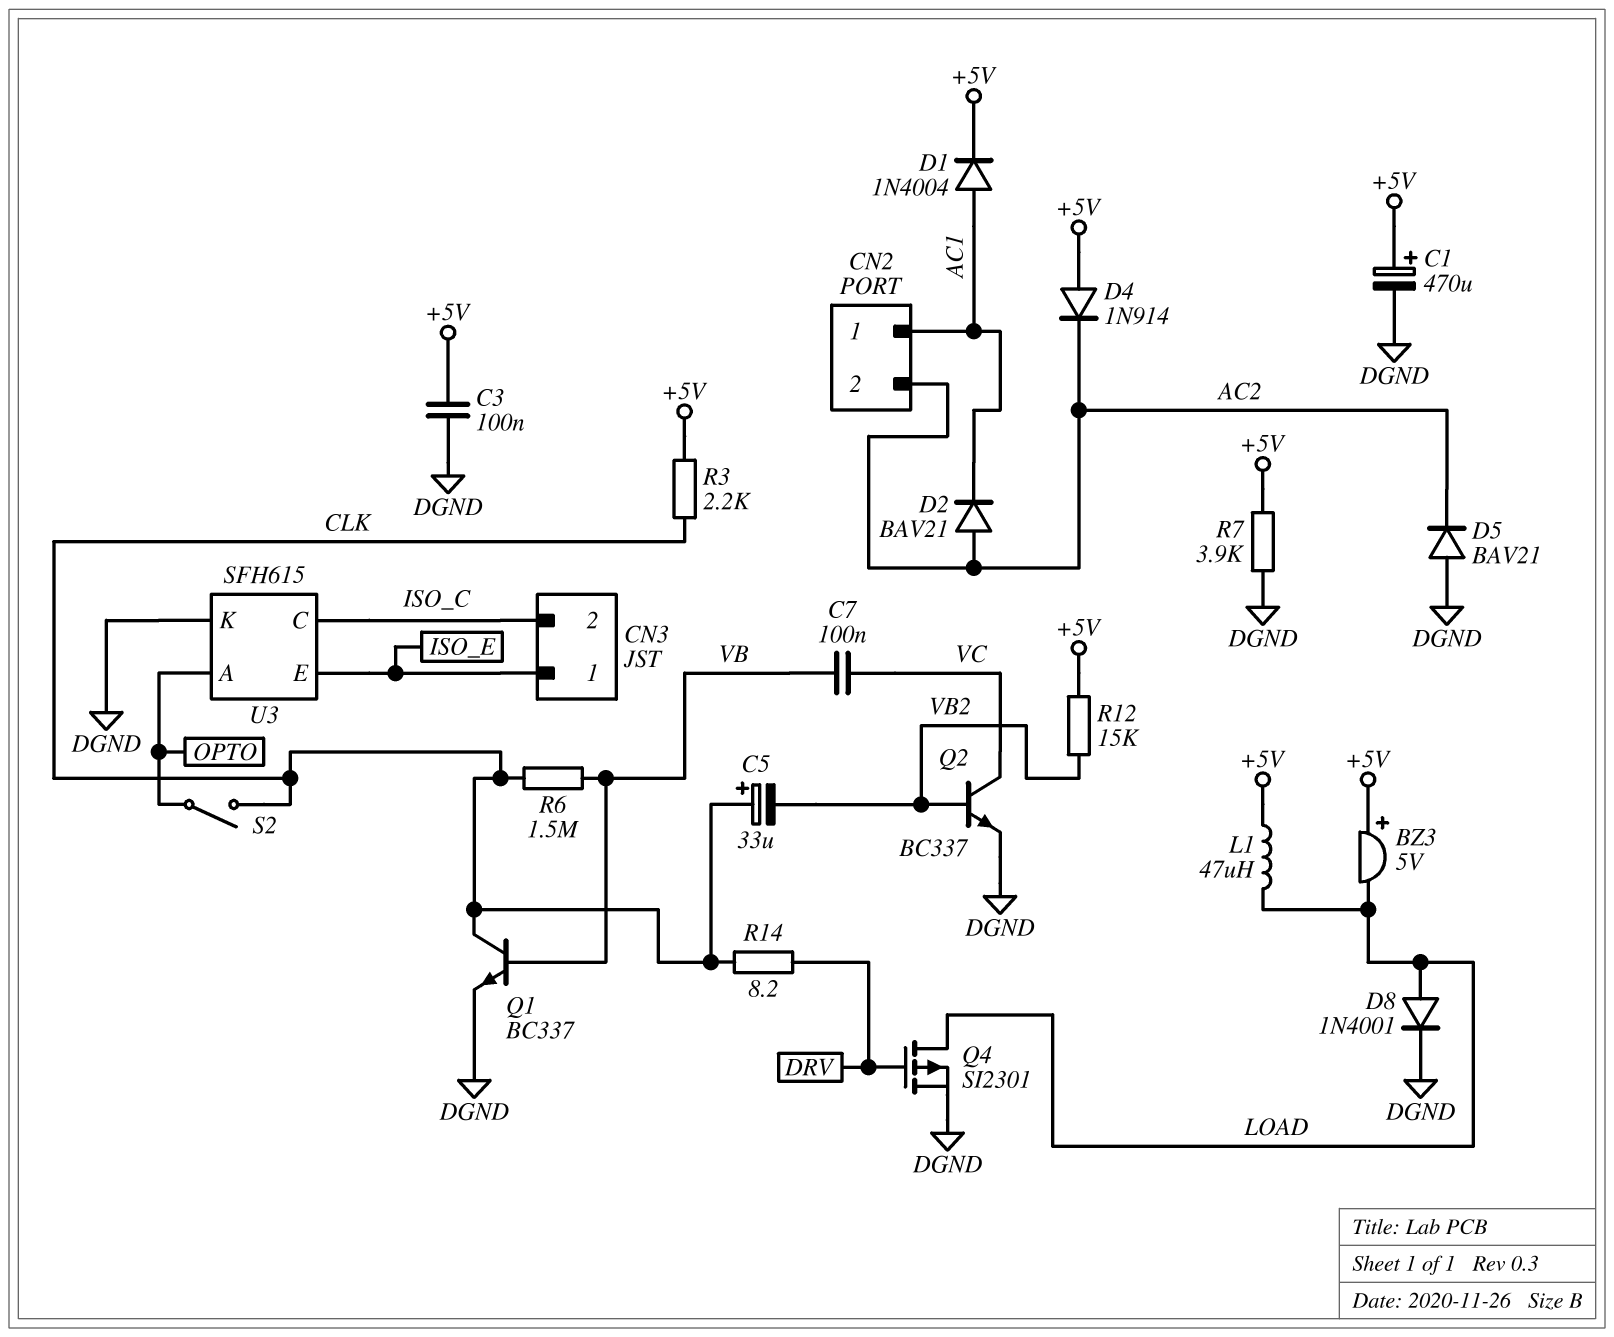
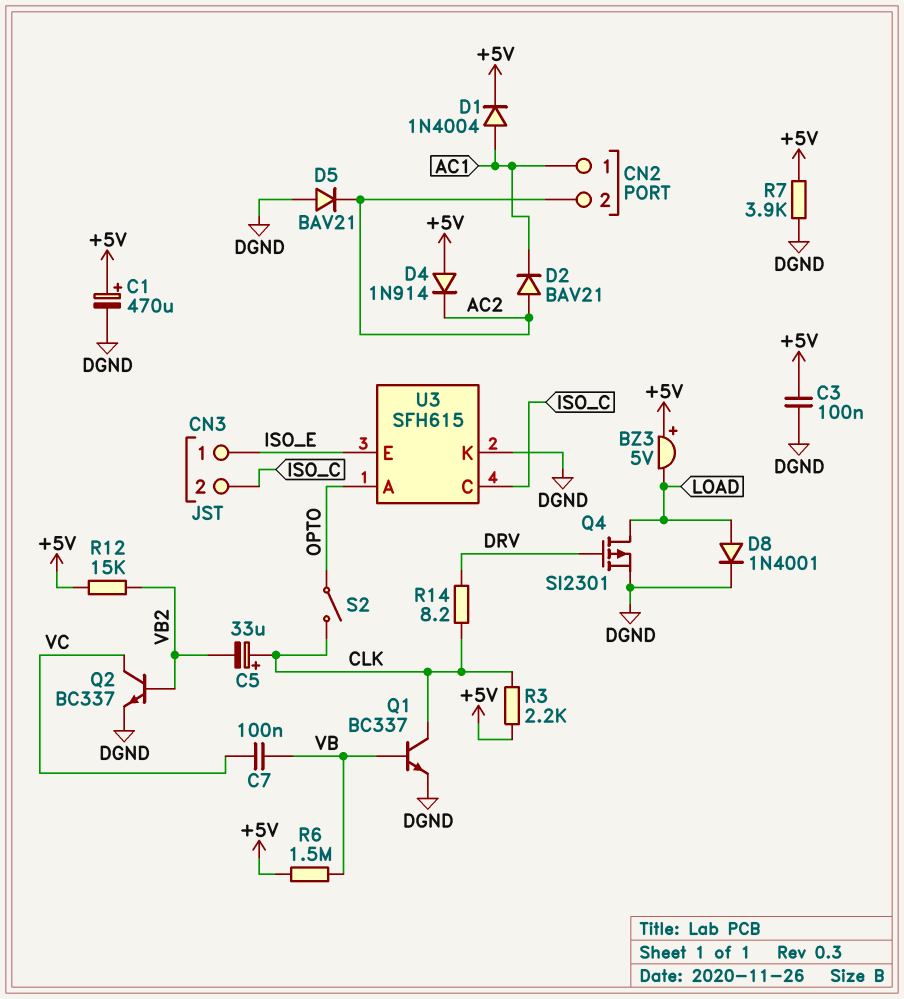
L1: 47uH (+5V, LOAD) -> none
R6: 1.5M (CLK, VB) -> 1.5M (+5V, VB)

